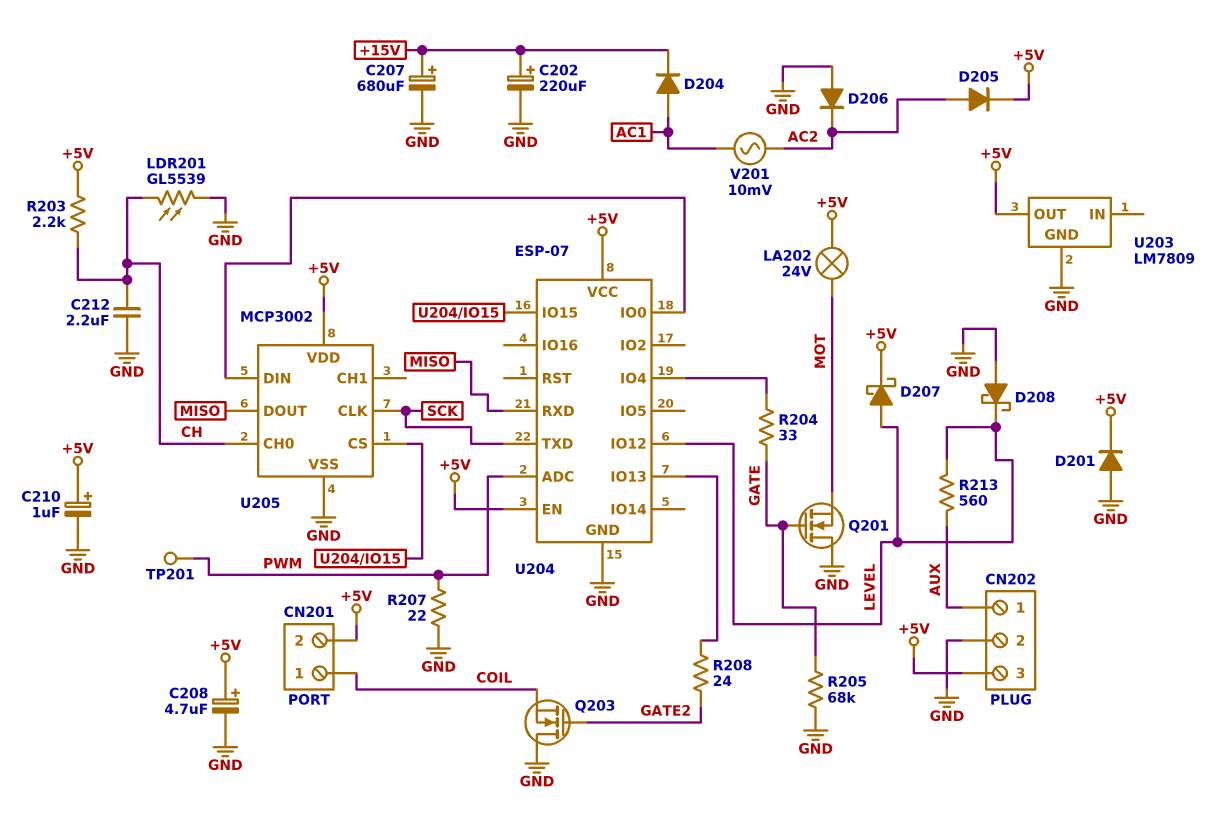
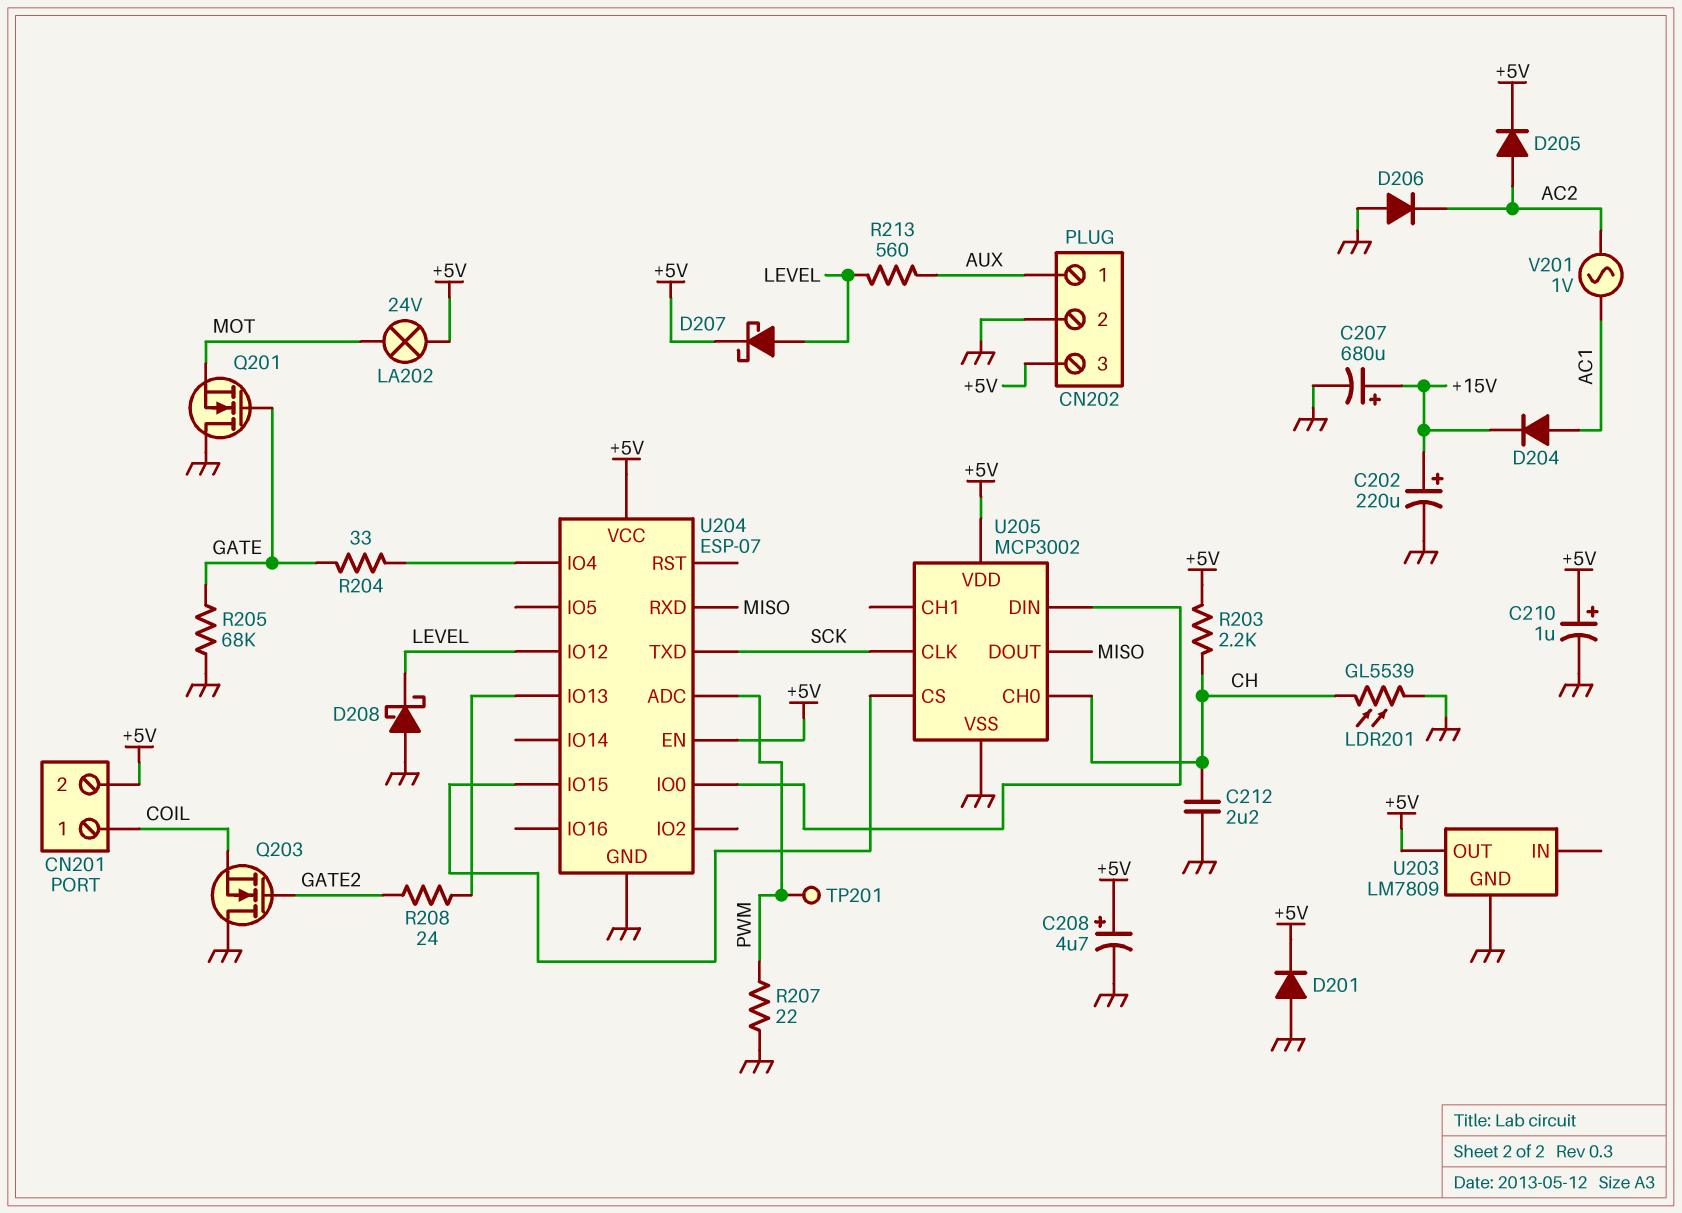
V201: AC 10mV (AC1, AC2) -> AC 1V (AC1, AC2)

